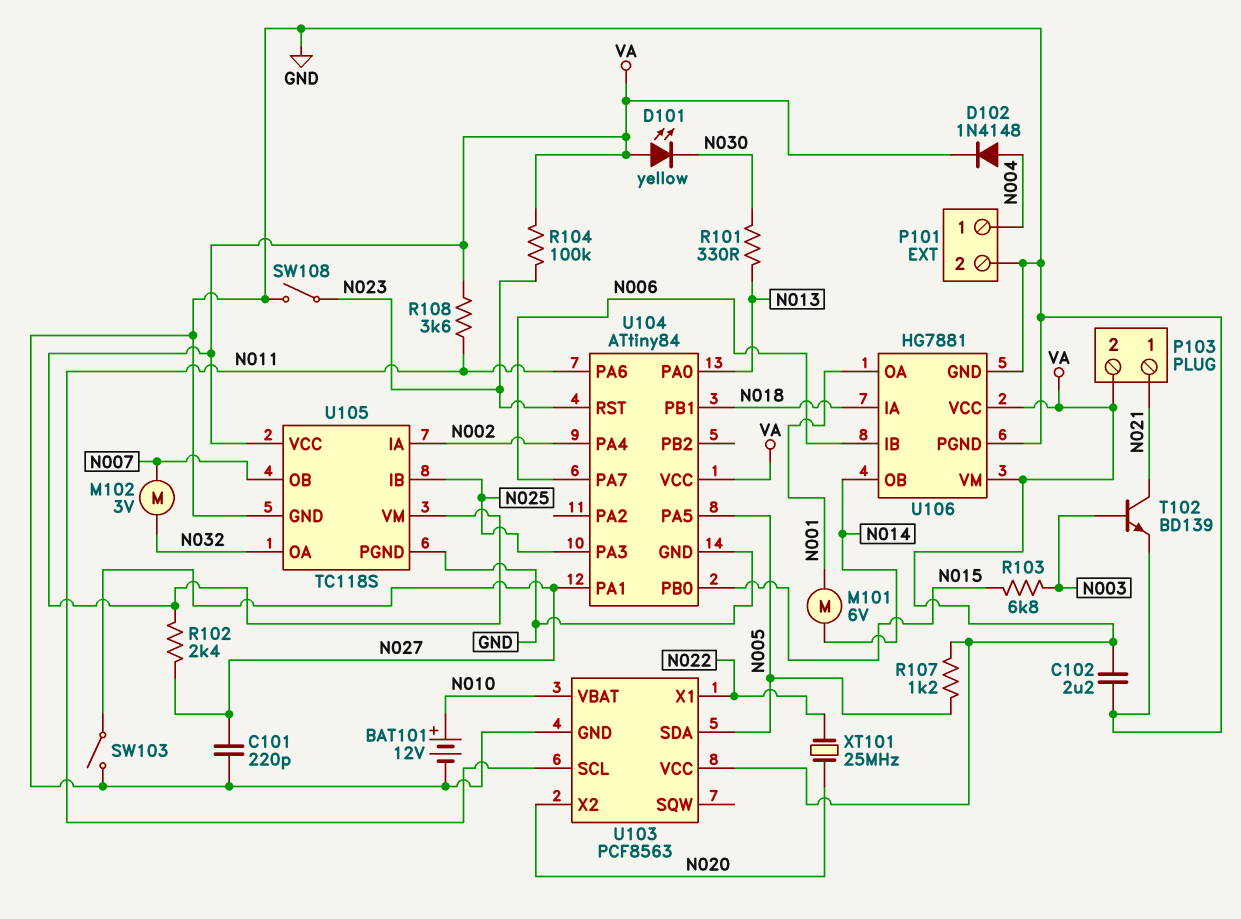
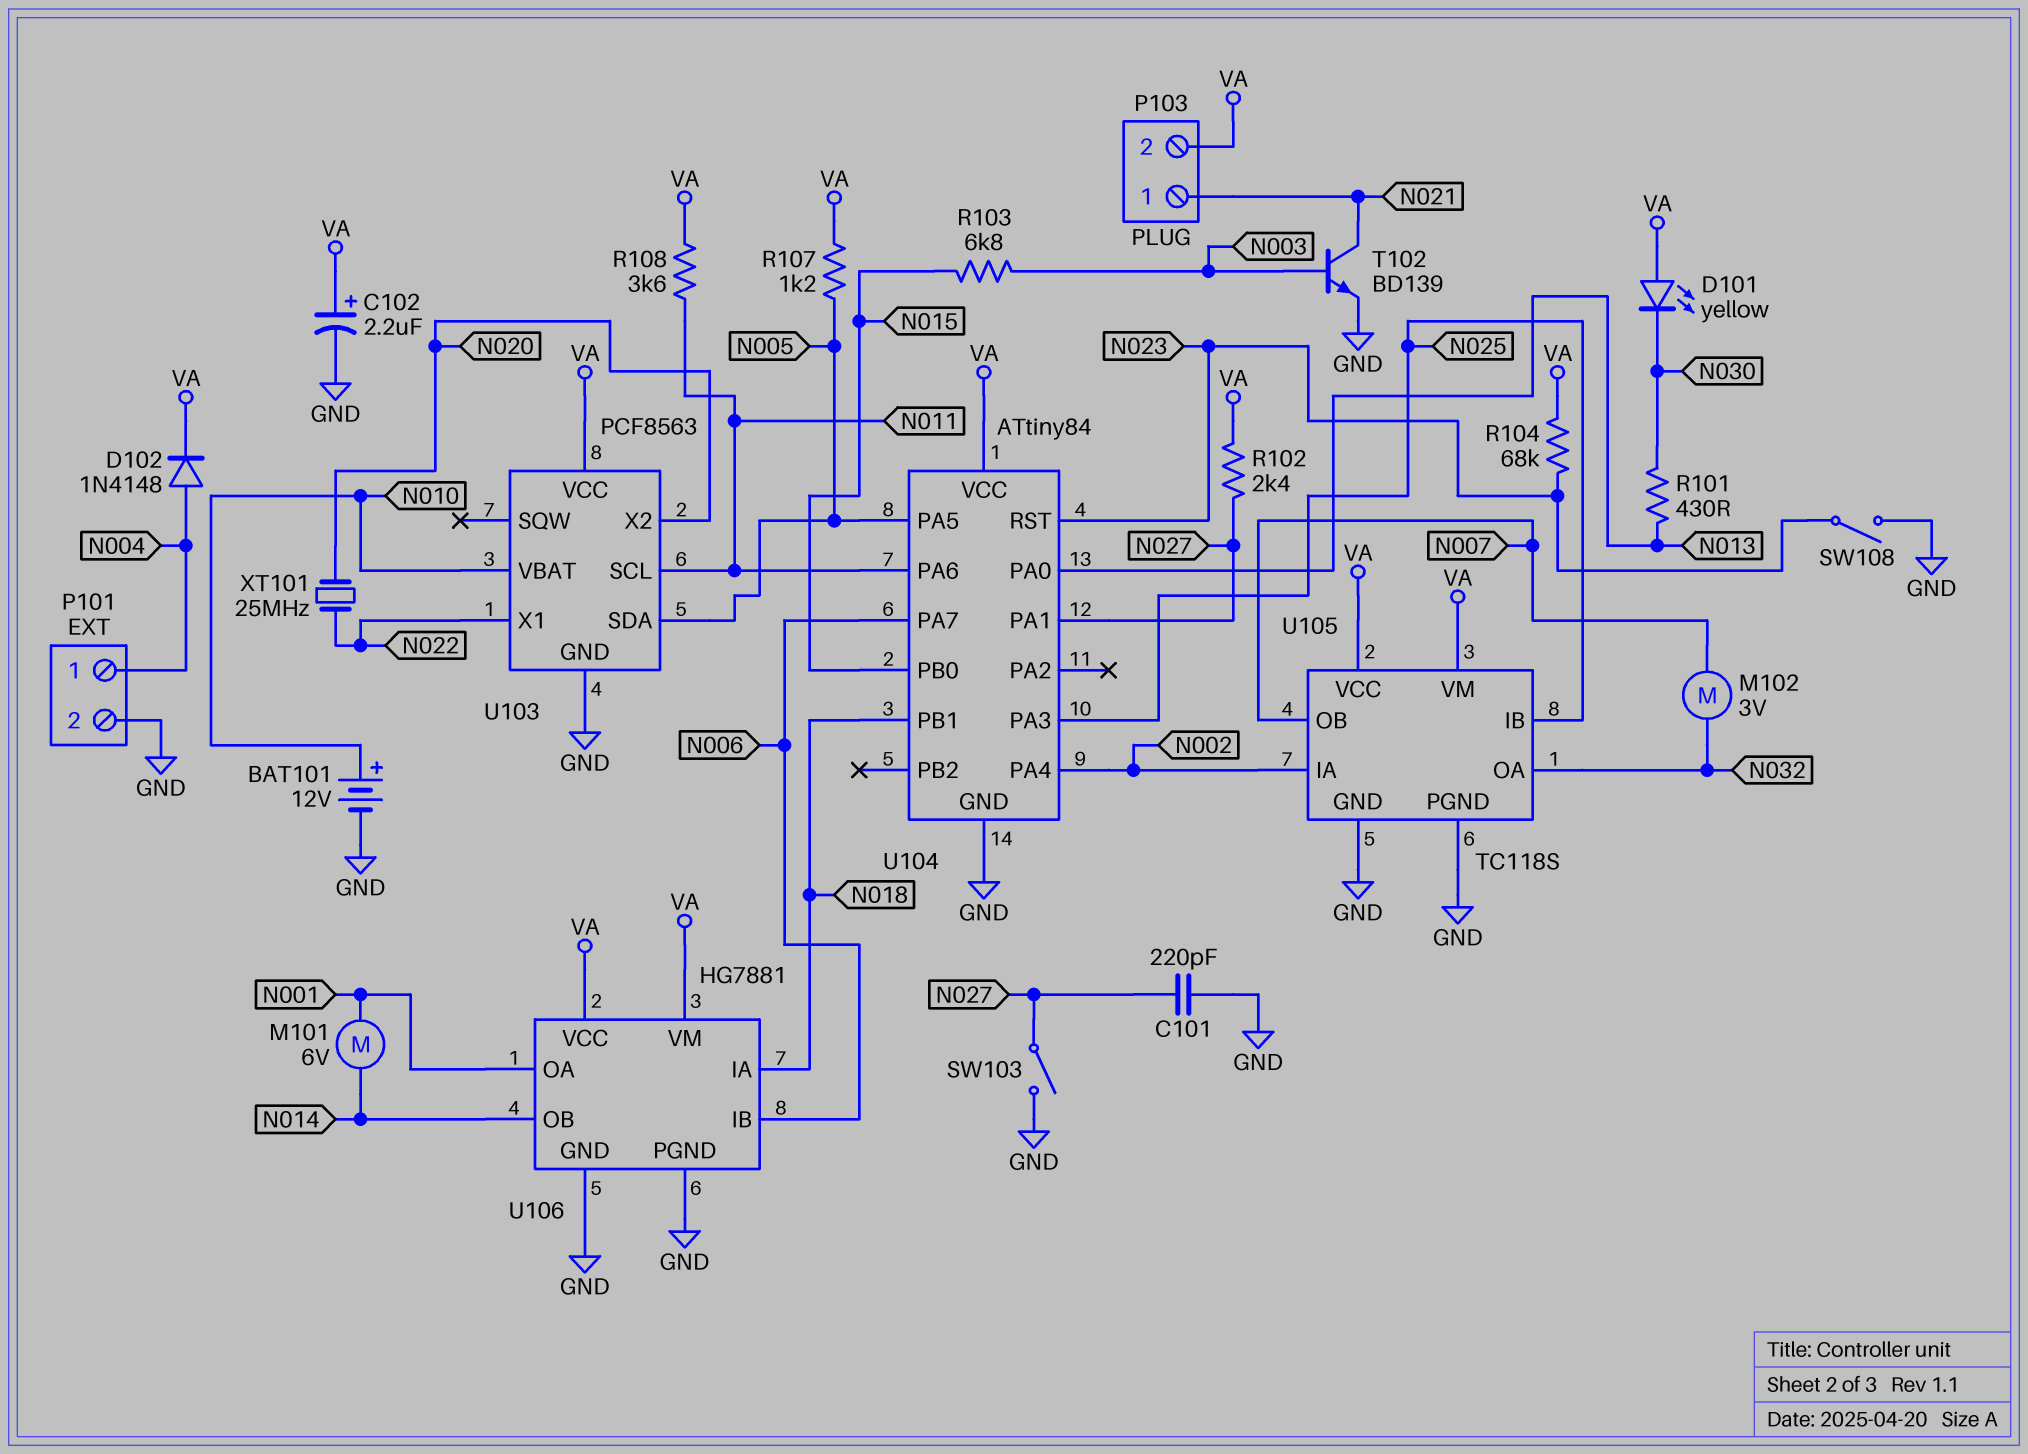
C102: 2.2uF (GND, VA) -> 2.2uF (plus VA, minus GND)
R101: 330 (N013, N030) -> 430 (N013, N030)
R104: 100k (N023, VA) -> 68k (N023, VA)

